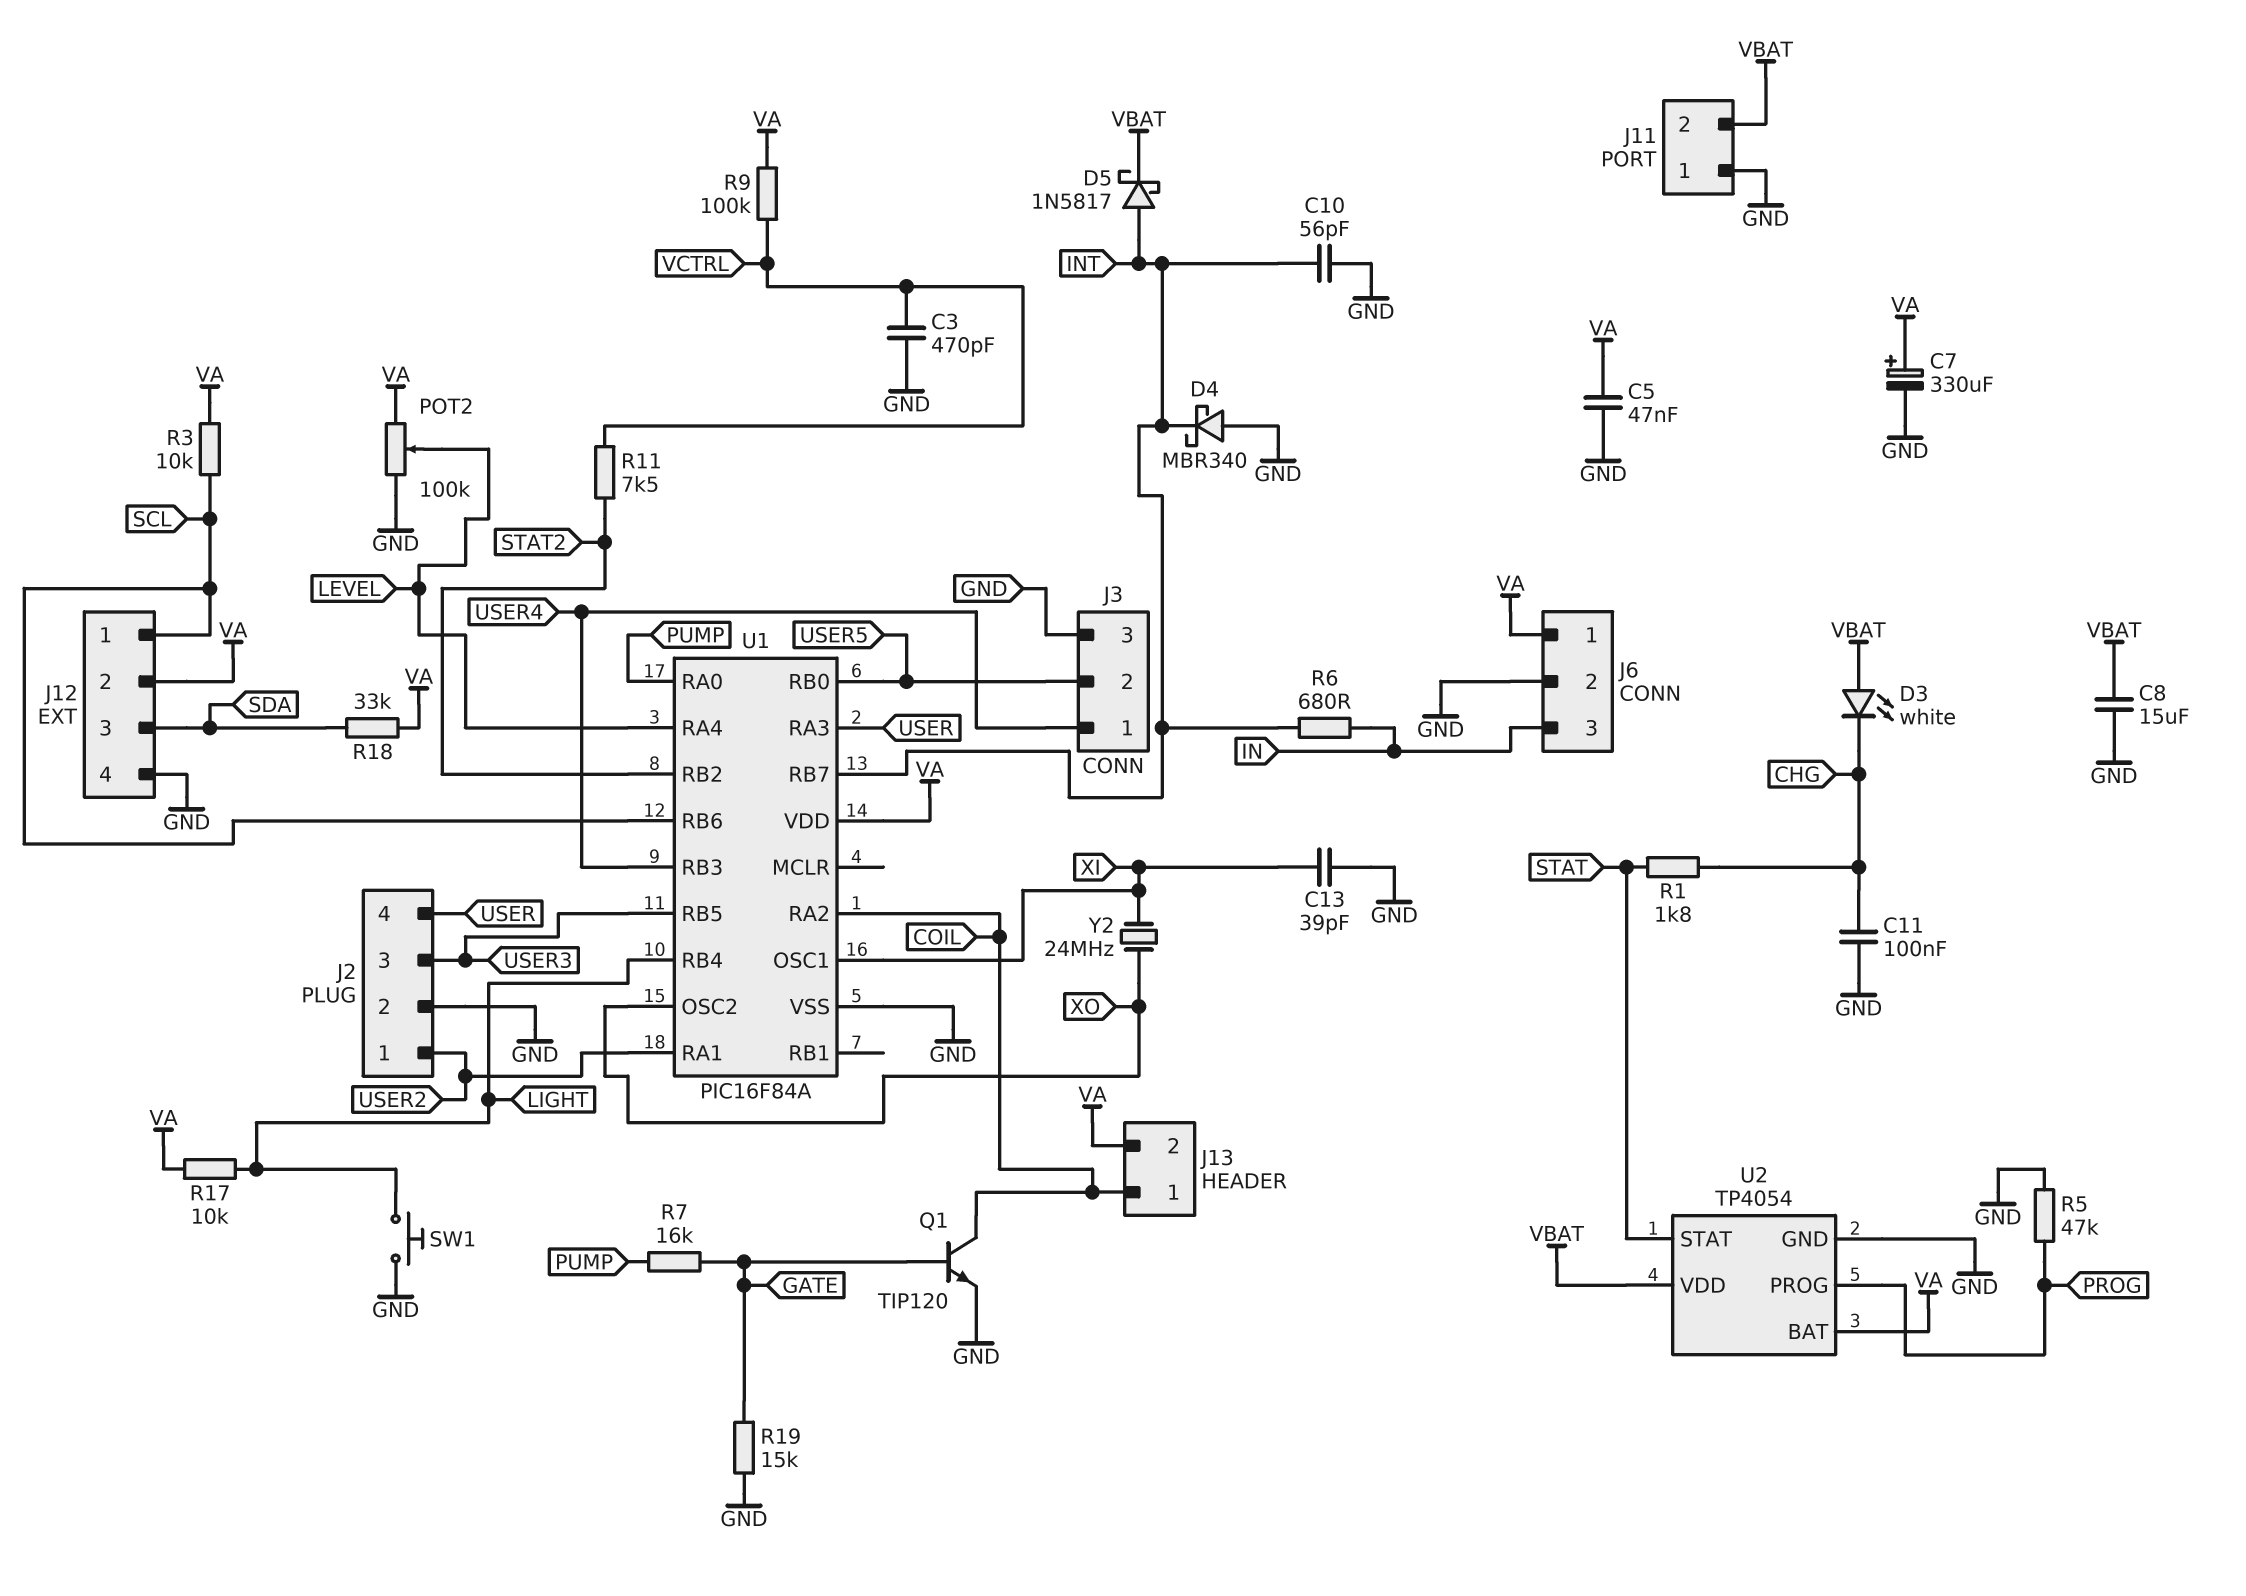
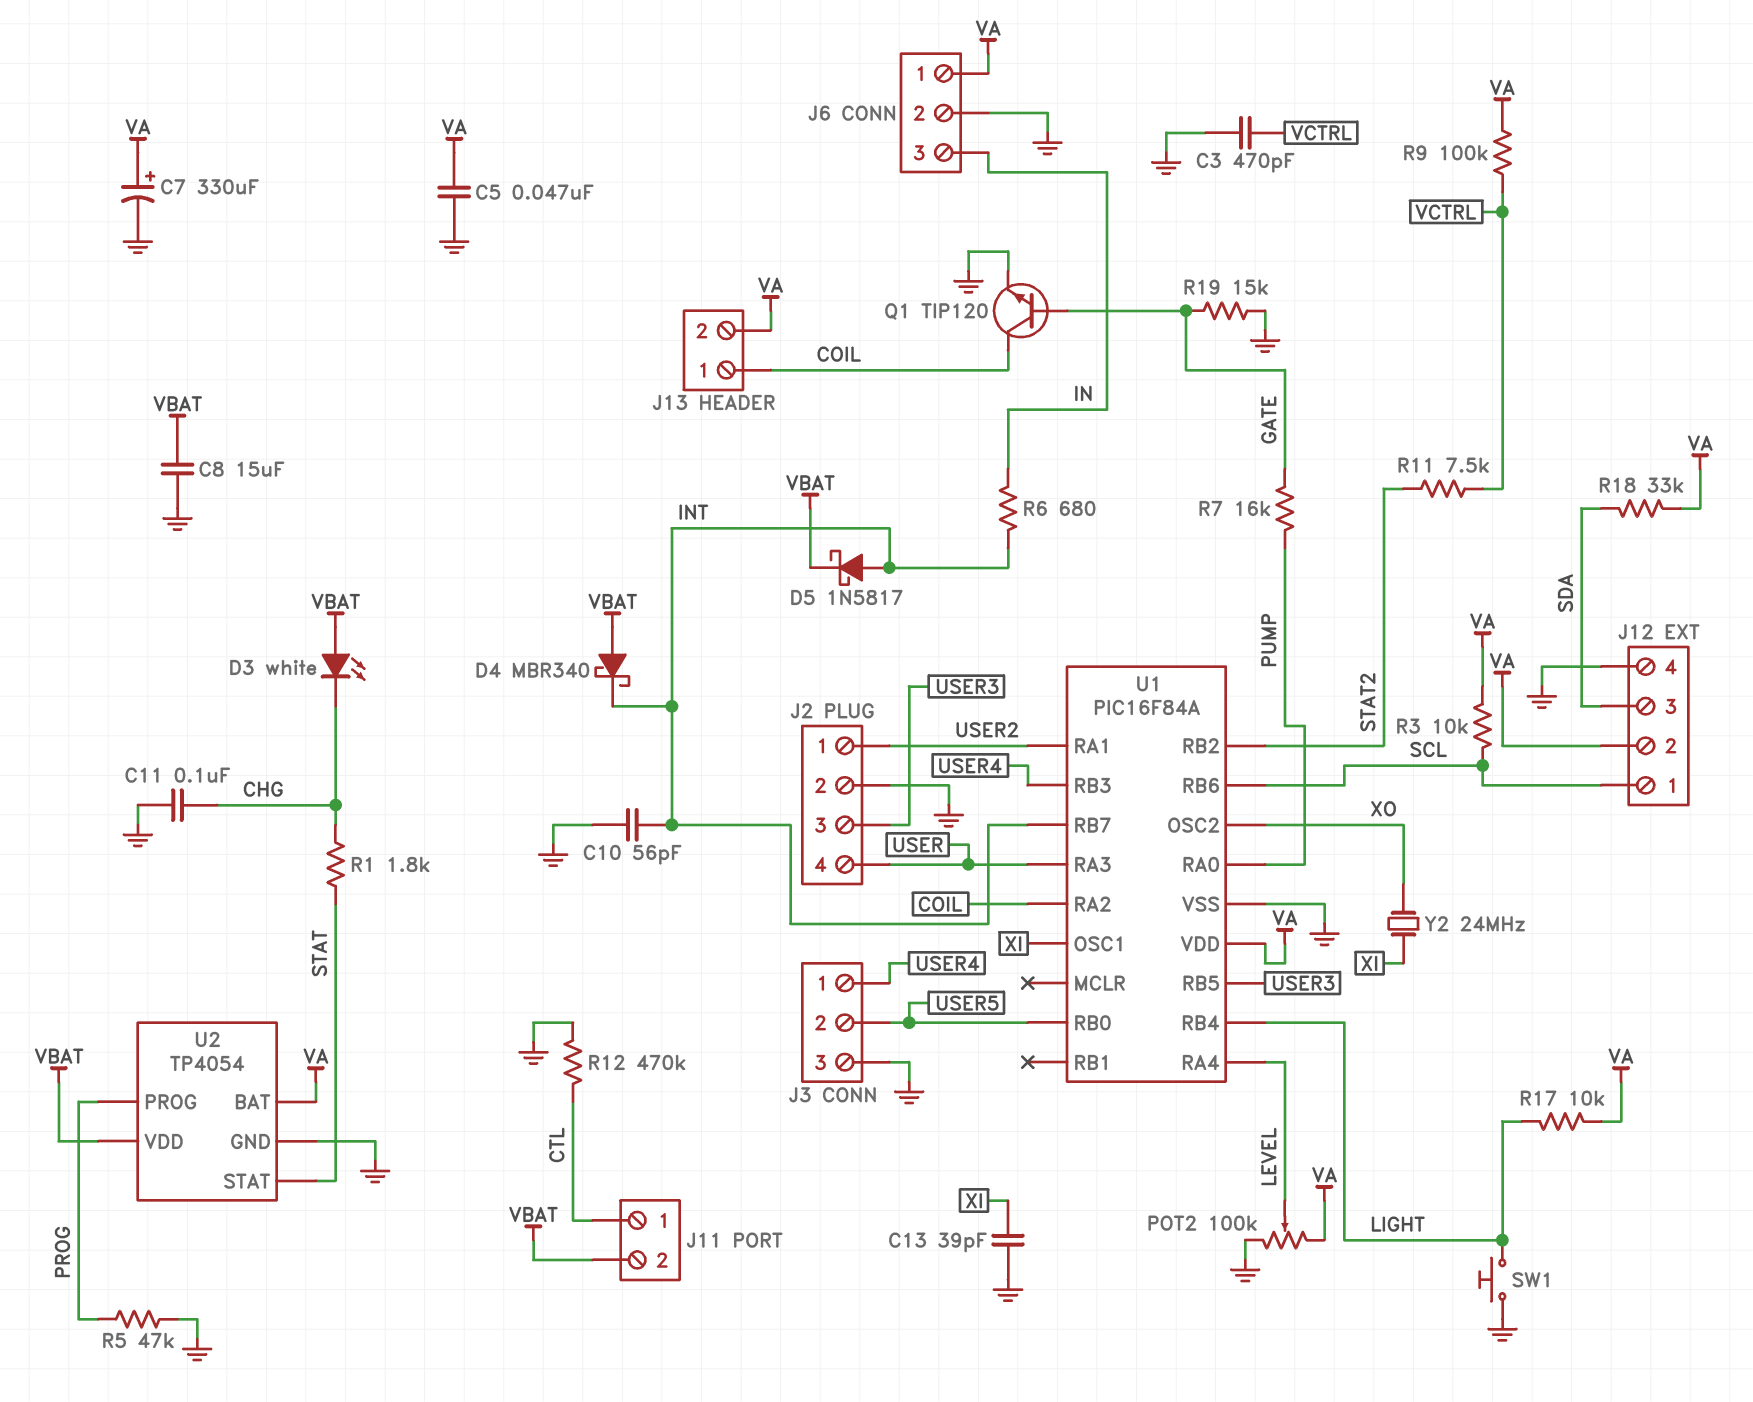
D4: schottky MBR340 (A GND, K INT) -> schottky MBR340 (A VBAT, K INT)
J11 pin 1: GND -> CTL
R12: none -> 470k (CTL, GND)

